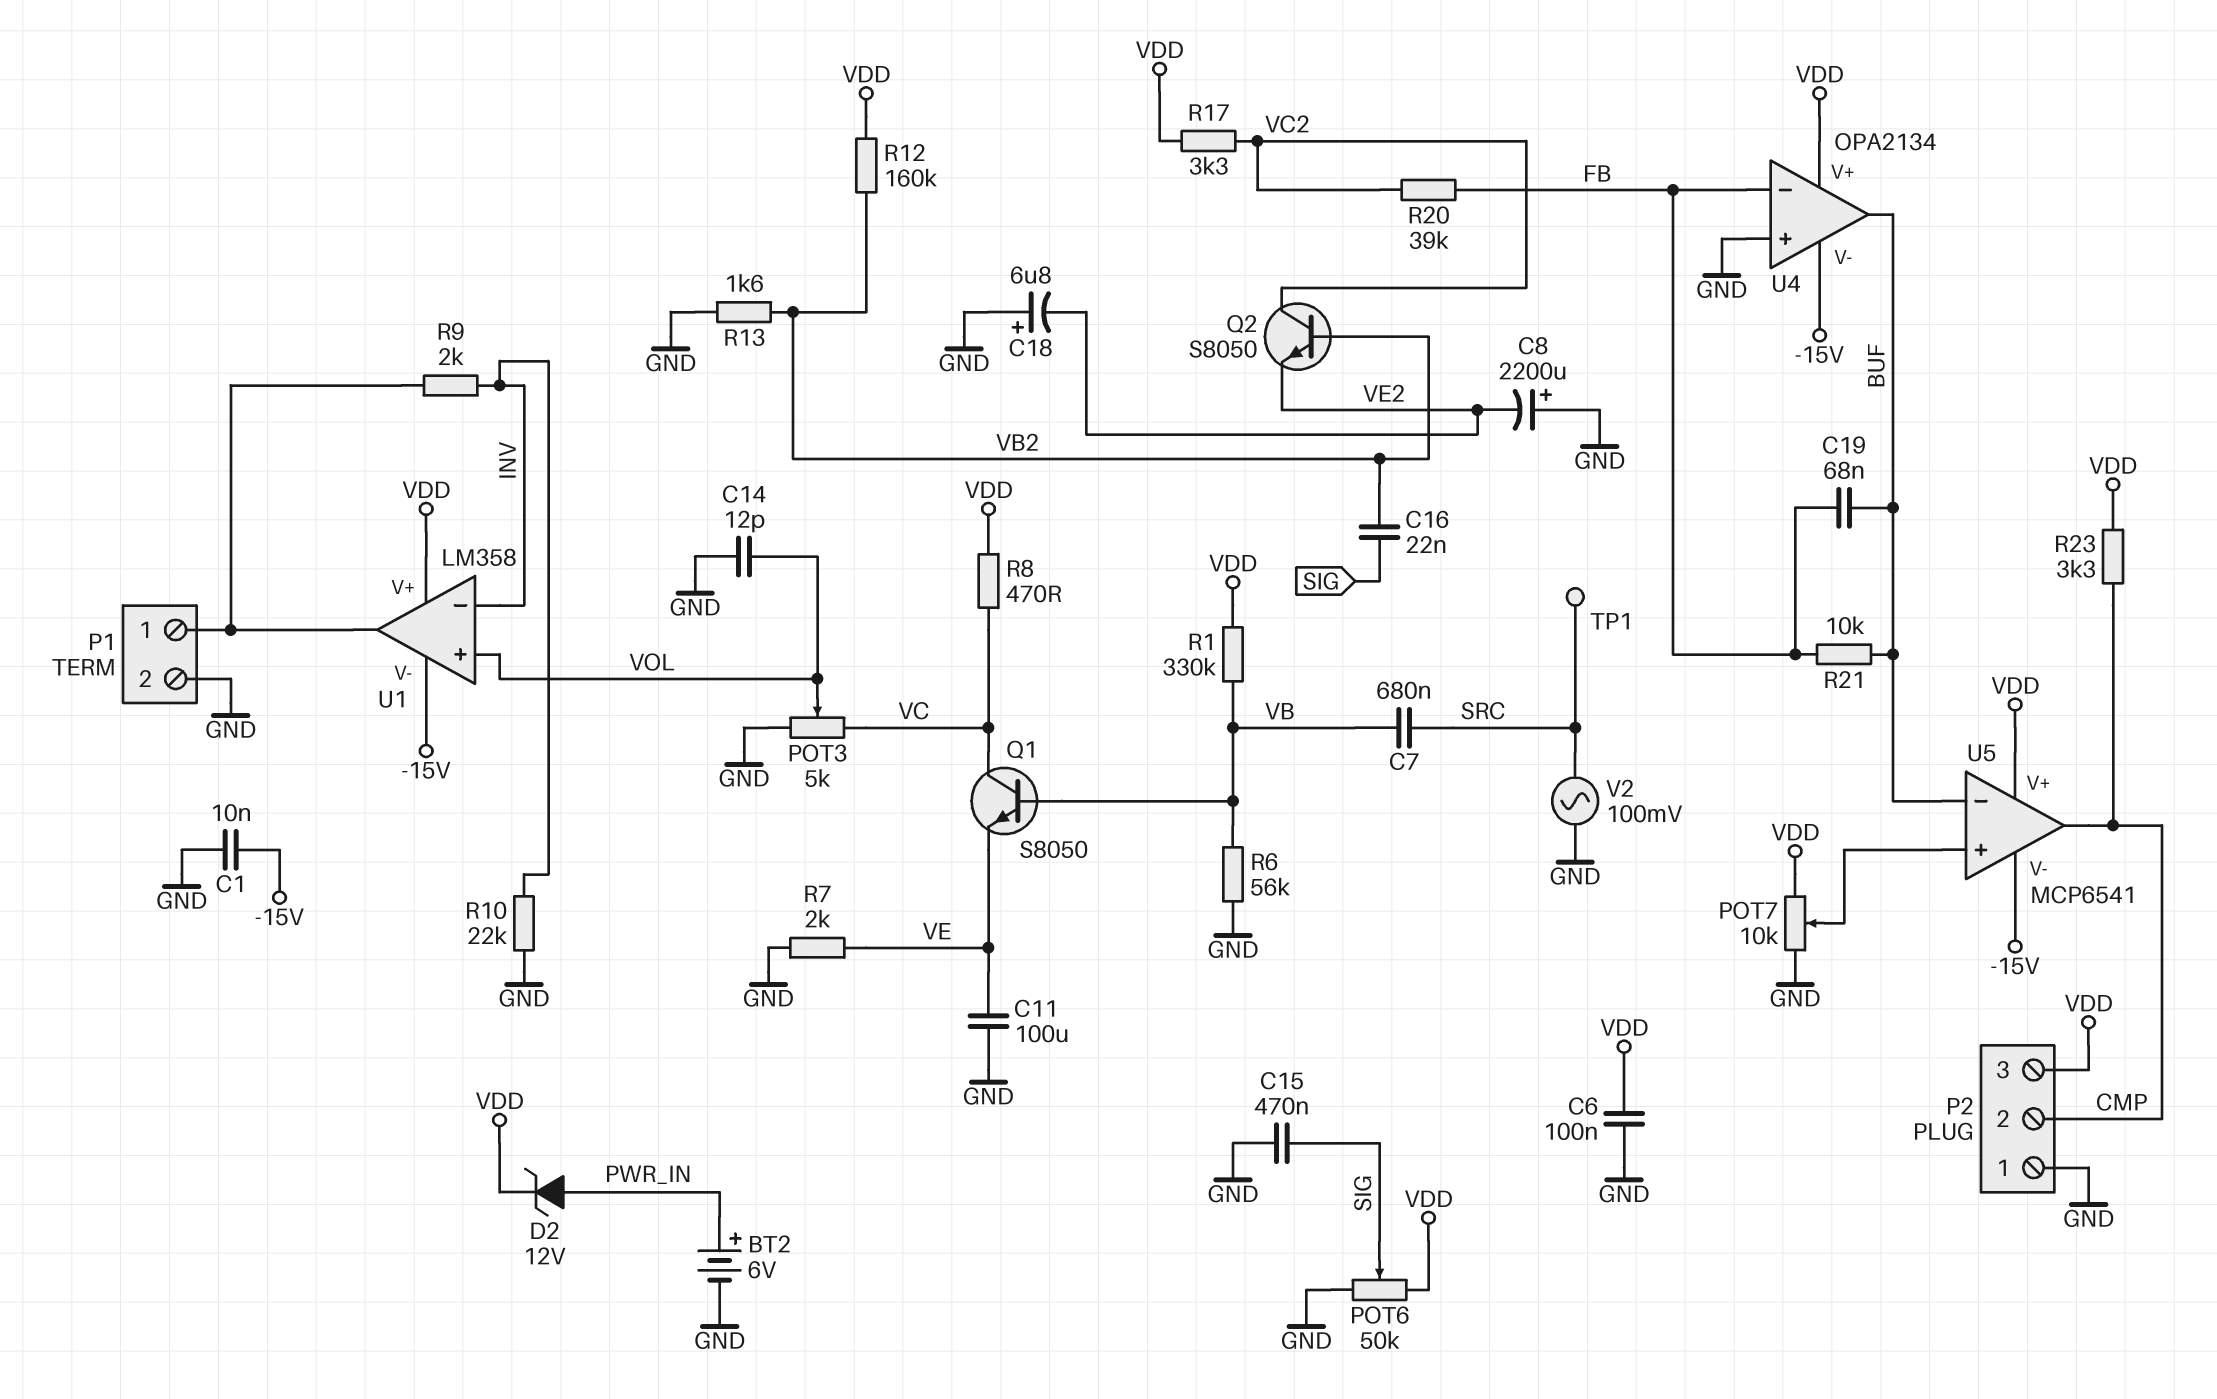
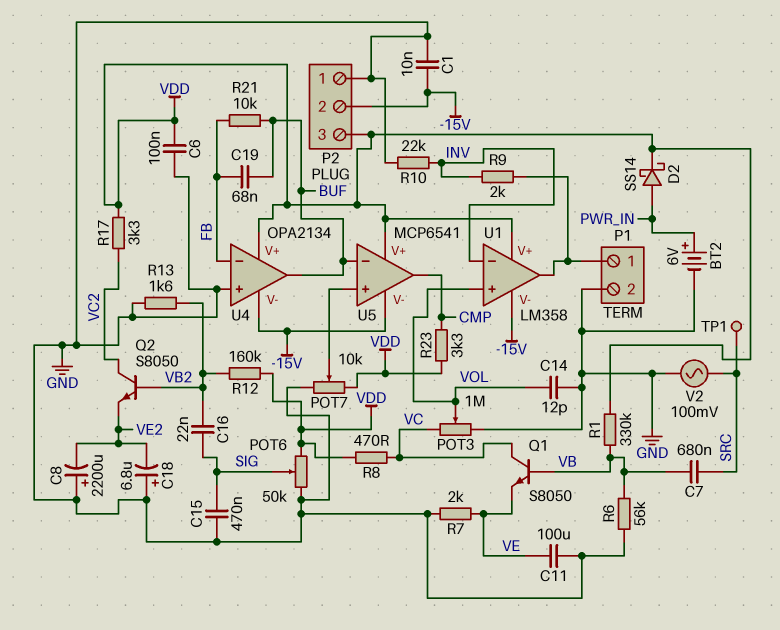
D2: zener 12V (A PWR_IN, K VDD) -> schottky SS14 (A PWR_IN, K VDD)
P2 pin 2: CMP -> -15V
POT3: 5k (GND, VC, wiper VOL) -> 1M (GND, VC, wiper VOL)
R20: 39k (FB, VC2) -> none

